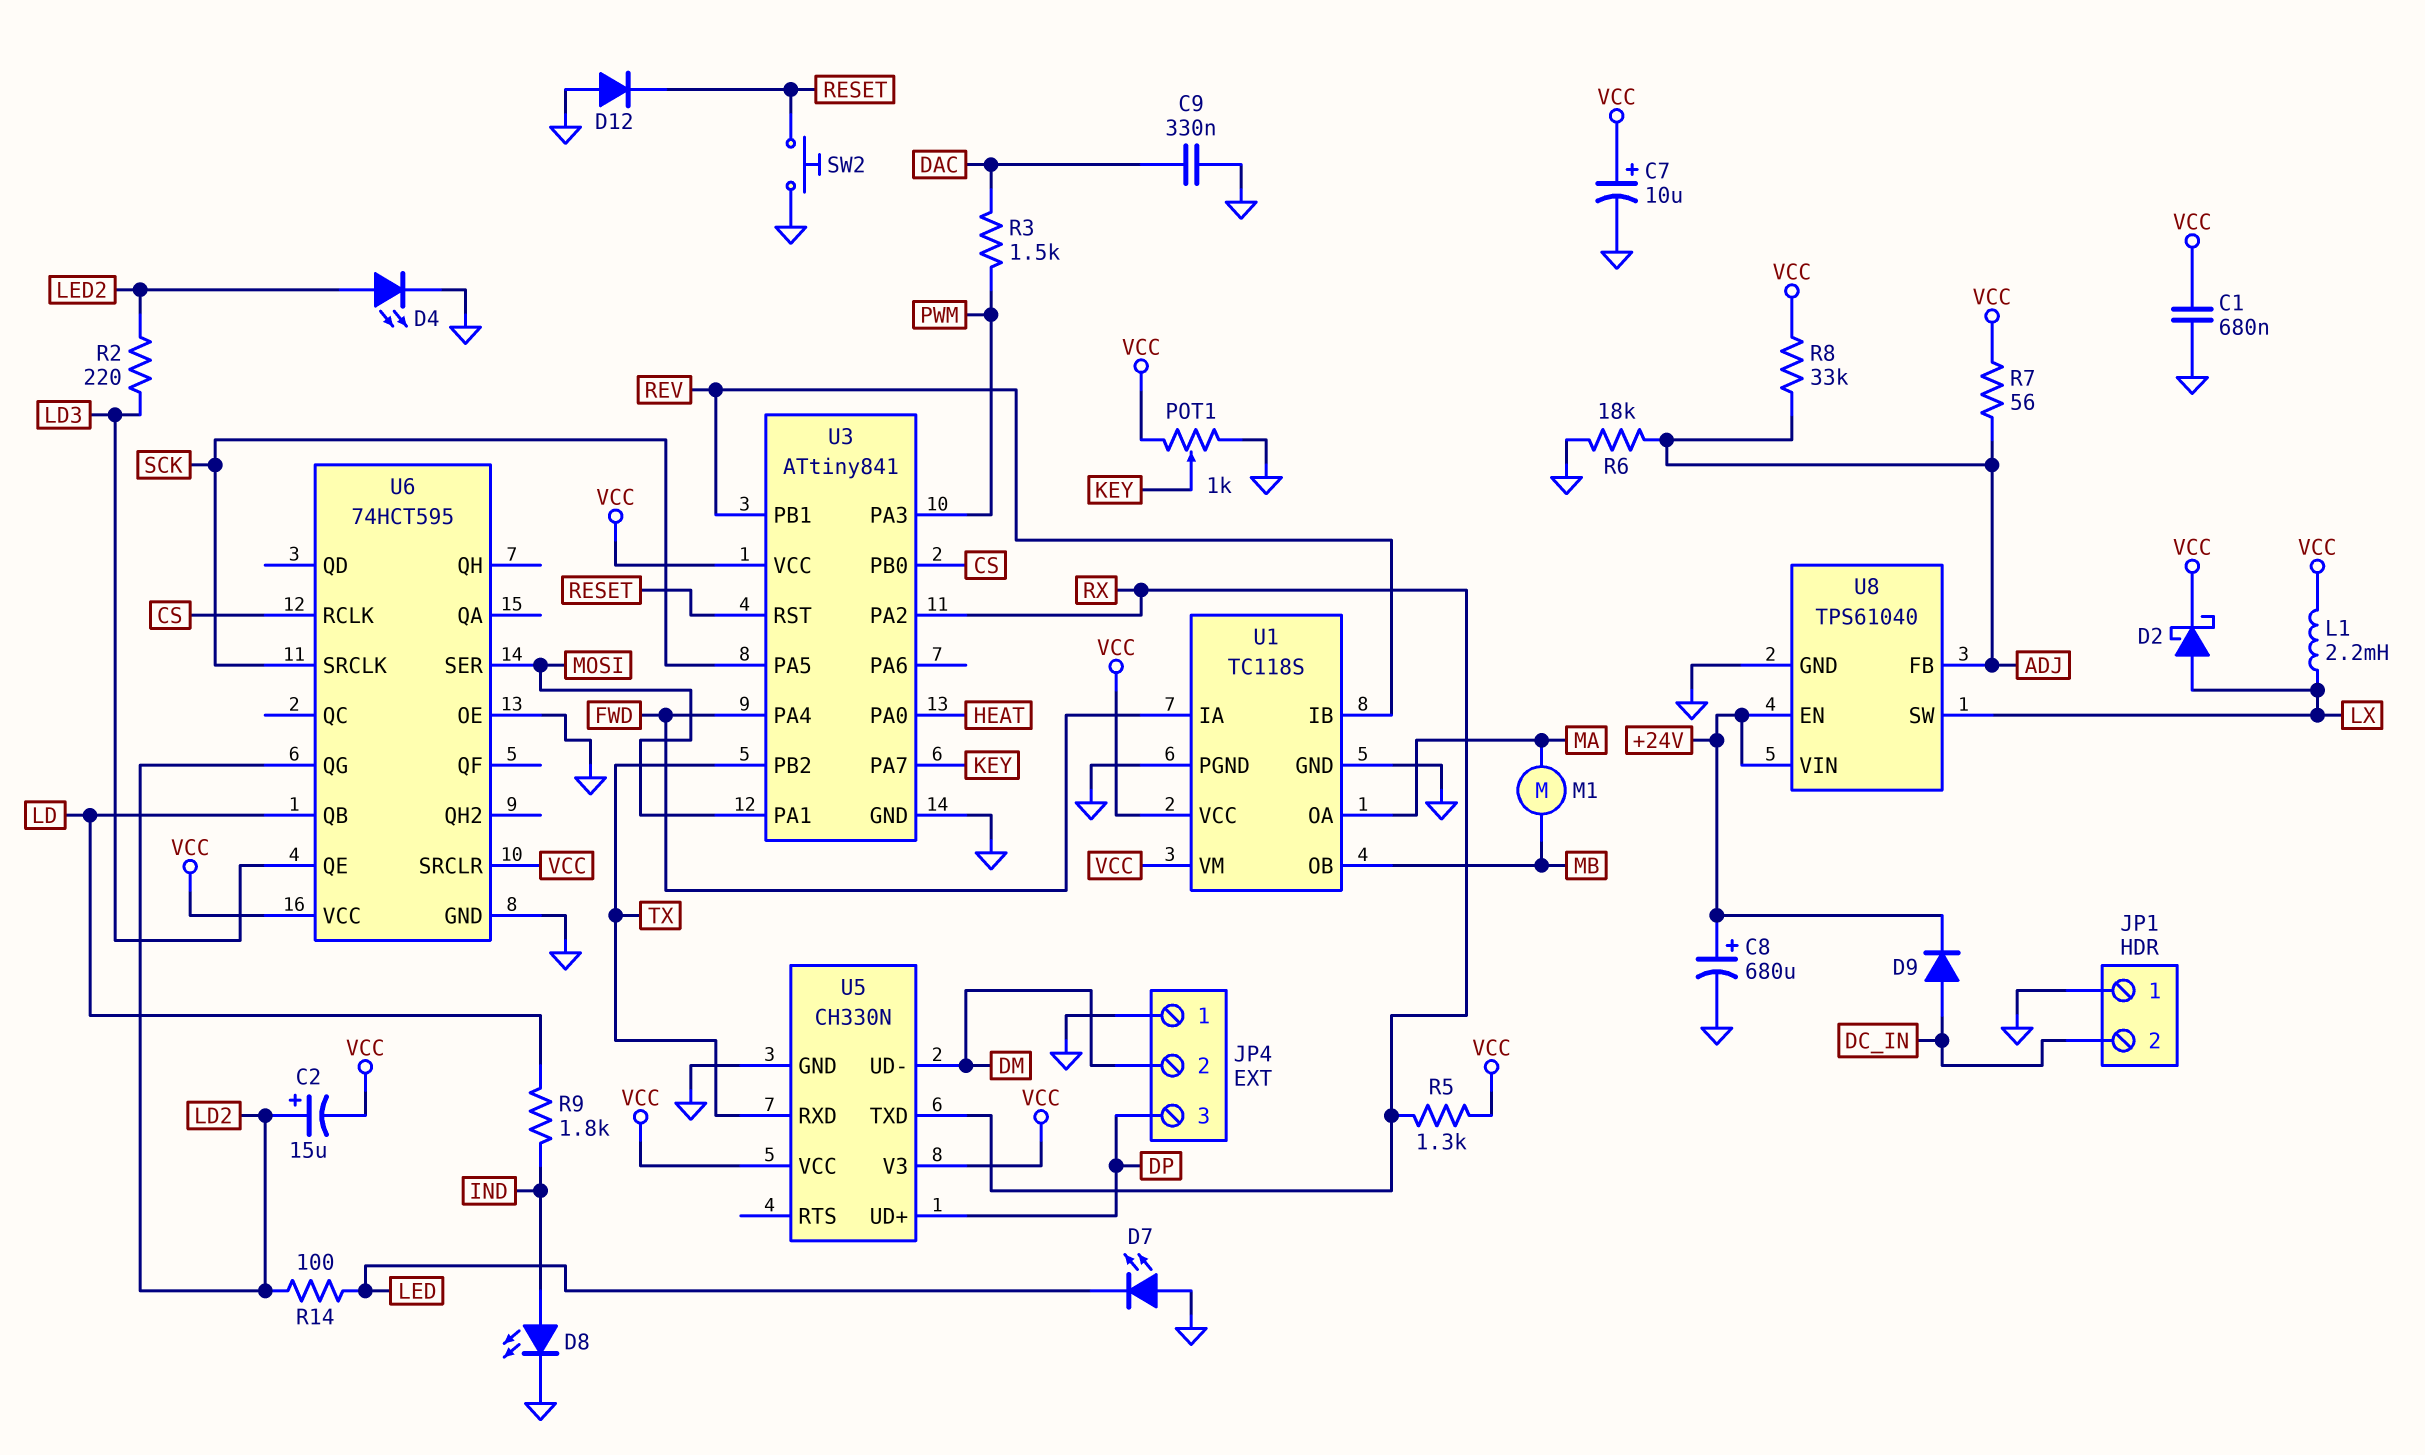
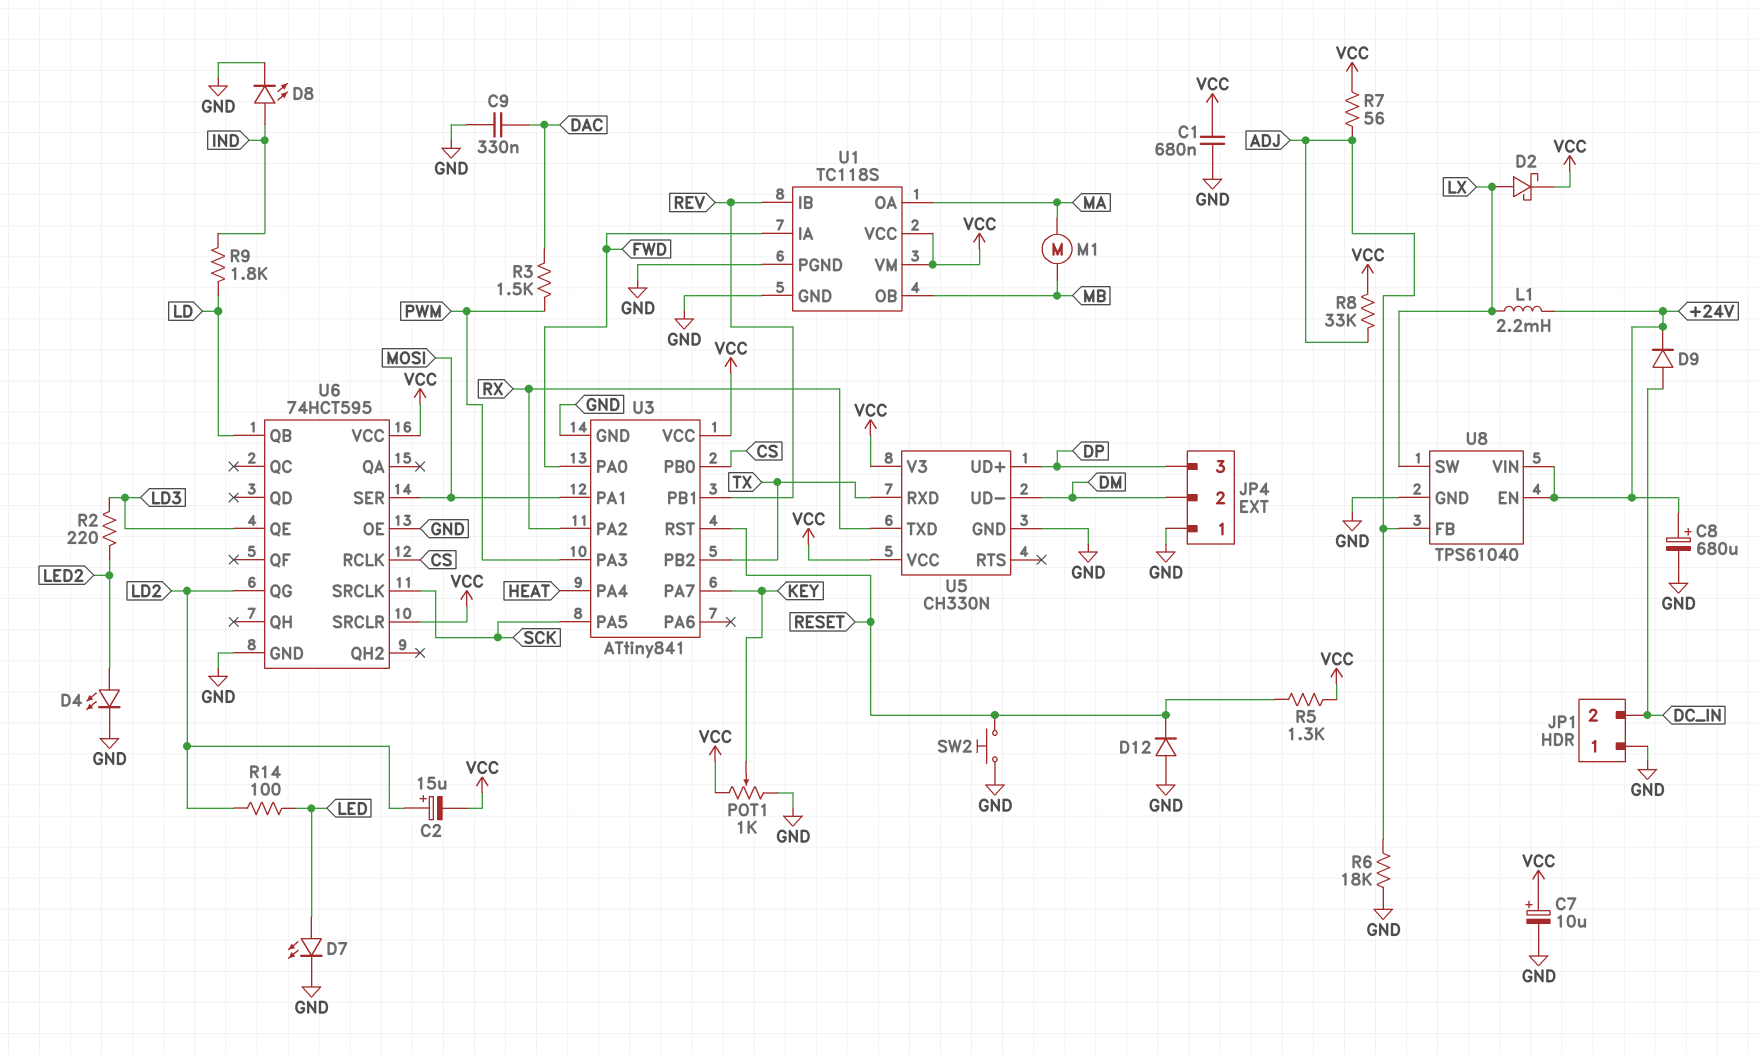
D7: LED (A GND, K LED) -> LED (A LED, K GND)
L1: 2.2mH (LX, VCC) -> 2.2mH (+24V, LX)
R5: 1.3k (RX, VCC) -> 1.3k (RESET, VCC)
U3 pin PA0: HEAT -> FWD
U3 pin PA4: FWD -> HEAT

